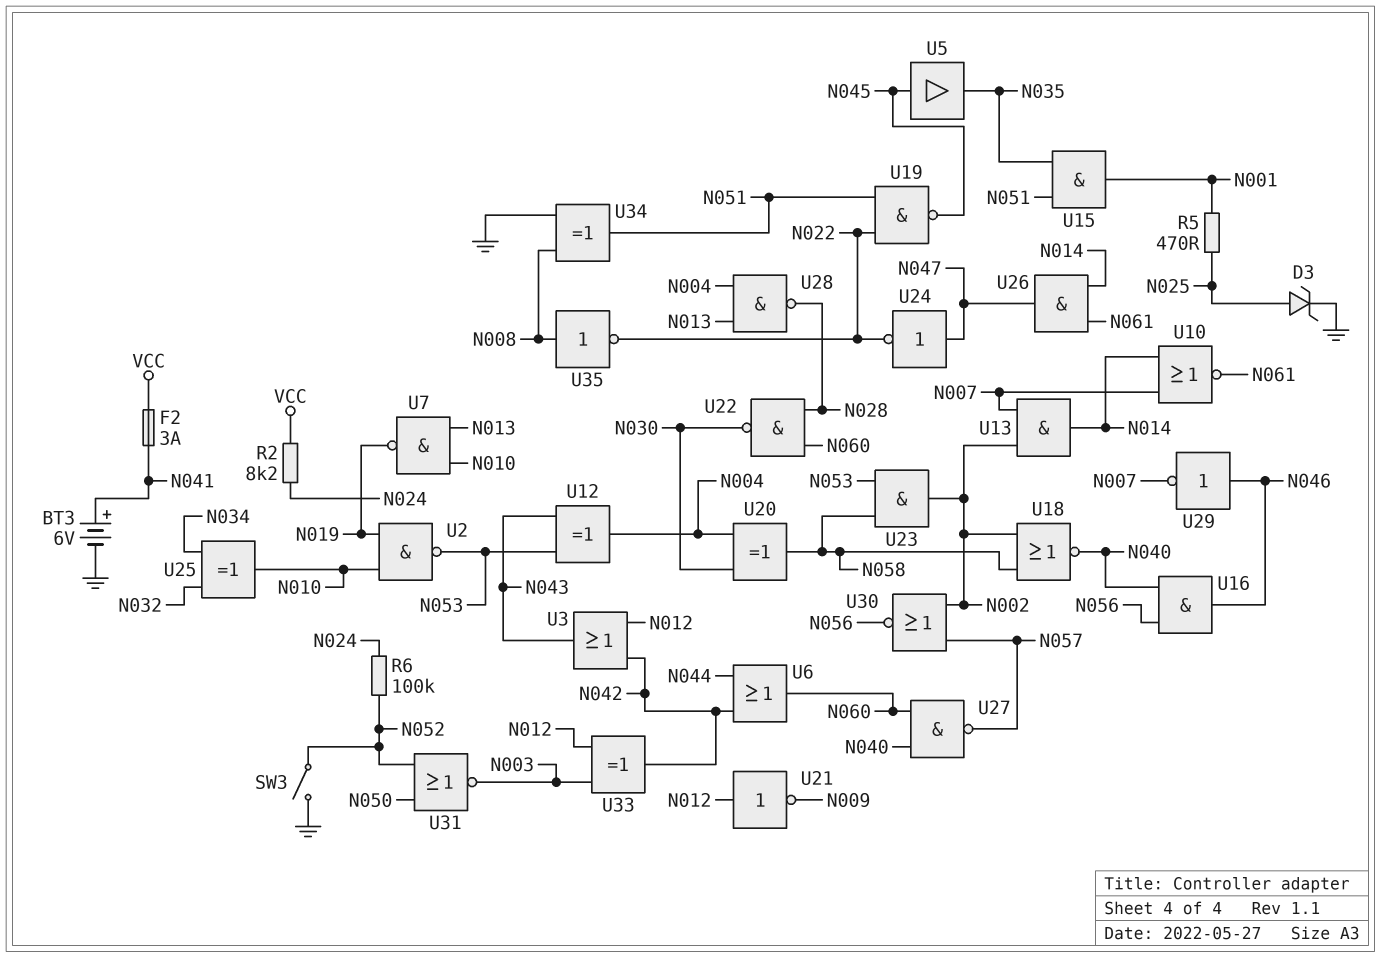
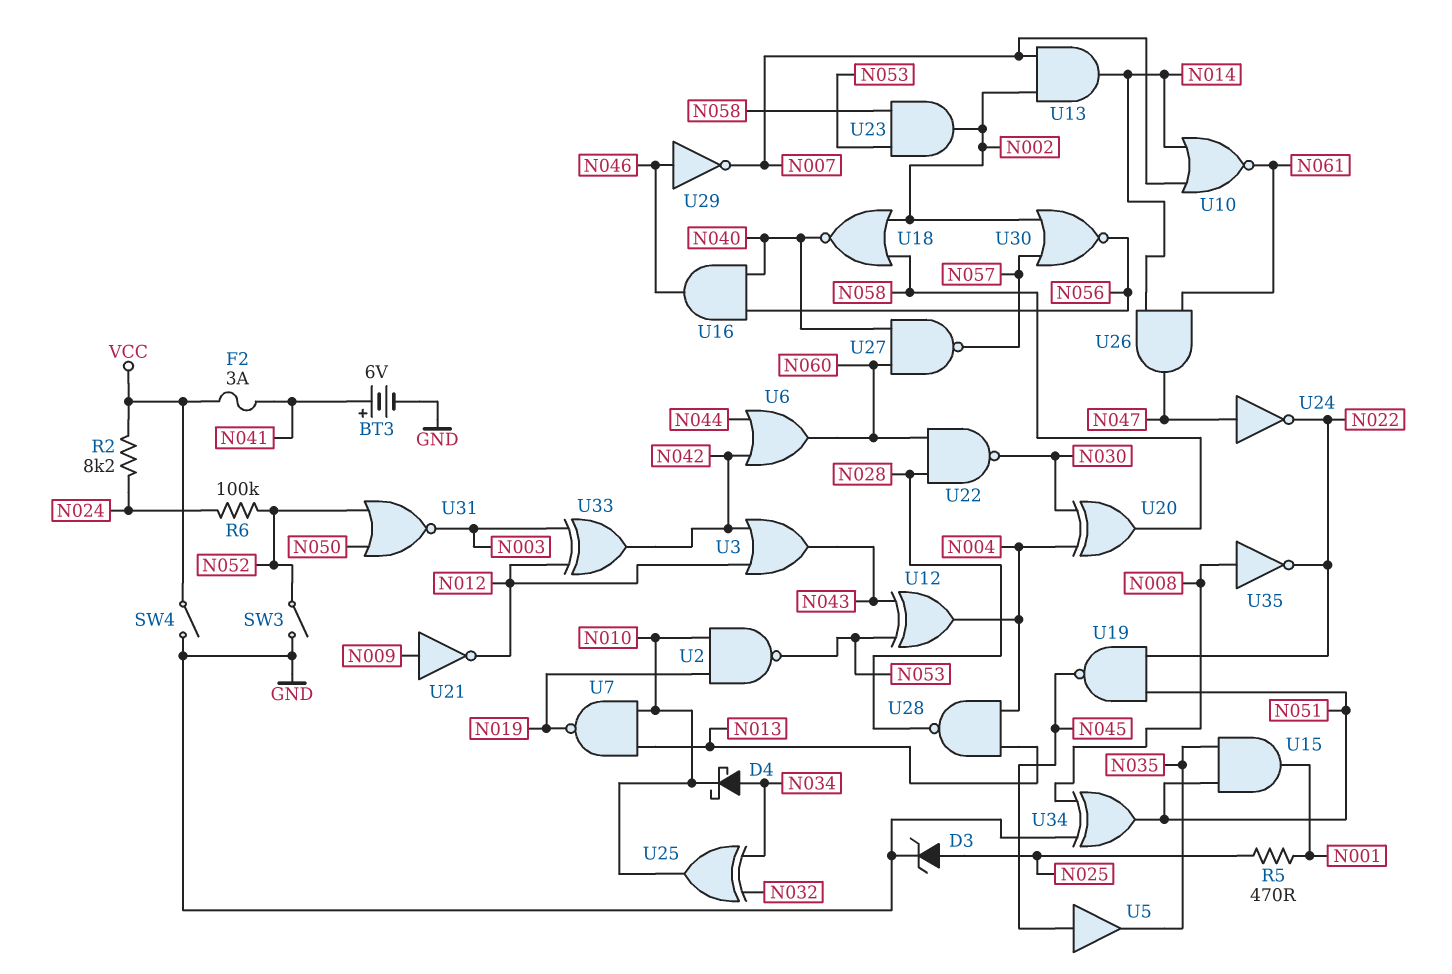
D4: none -> schottky (A N034, K N010)
SW4: none -> switch (GND, VCC)
U21: NOT (in N012, out N009) -> NOT (in N009, out N012)

